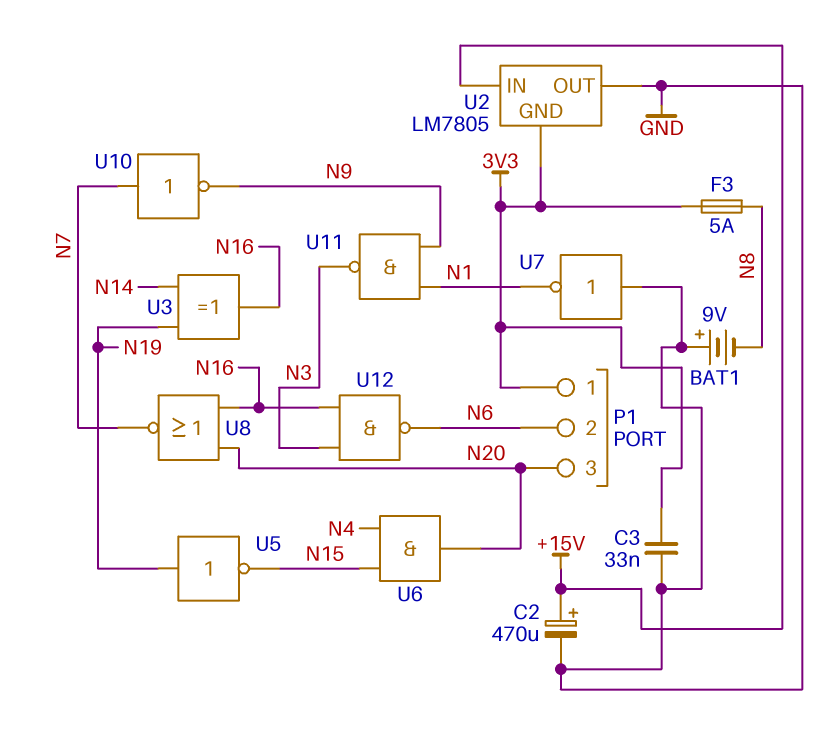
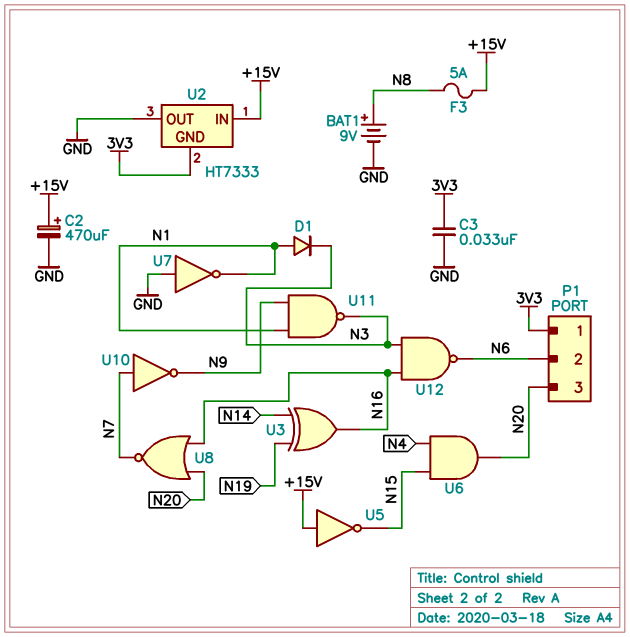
BAT1: 9V (plus GND, minus N8) -> 9V (plus N8, minus GND)
D1: none -> diode (A N1, K N3)
F3: 5A (3V3, N8) -> 5A (+15V, N8)
U2: LM7805 -> HT7333
U5: NOT (in N19, out N15) -> NOT (in +15V, out N15)

